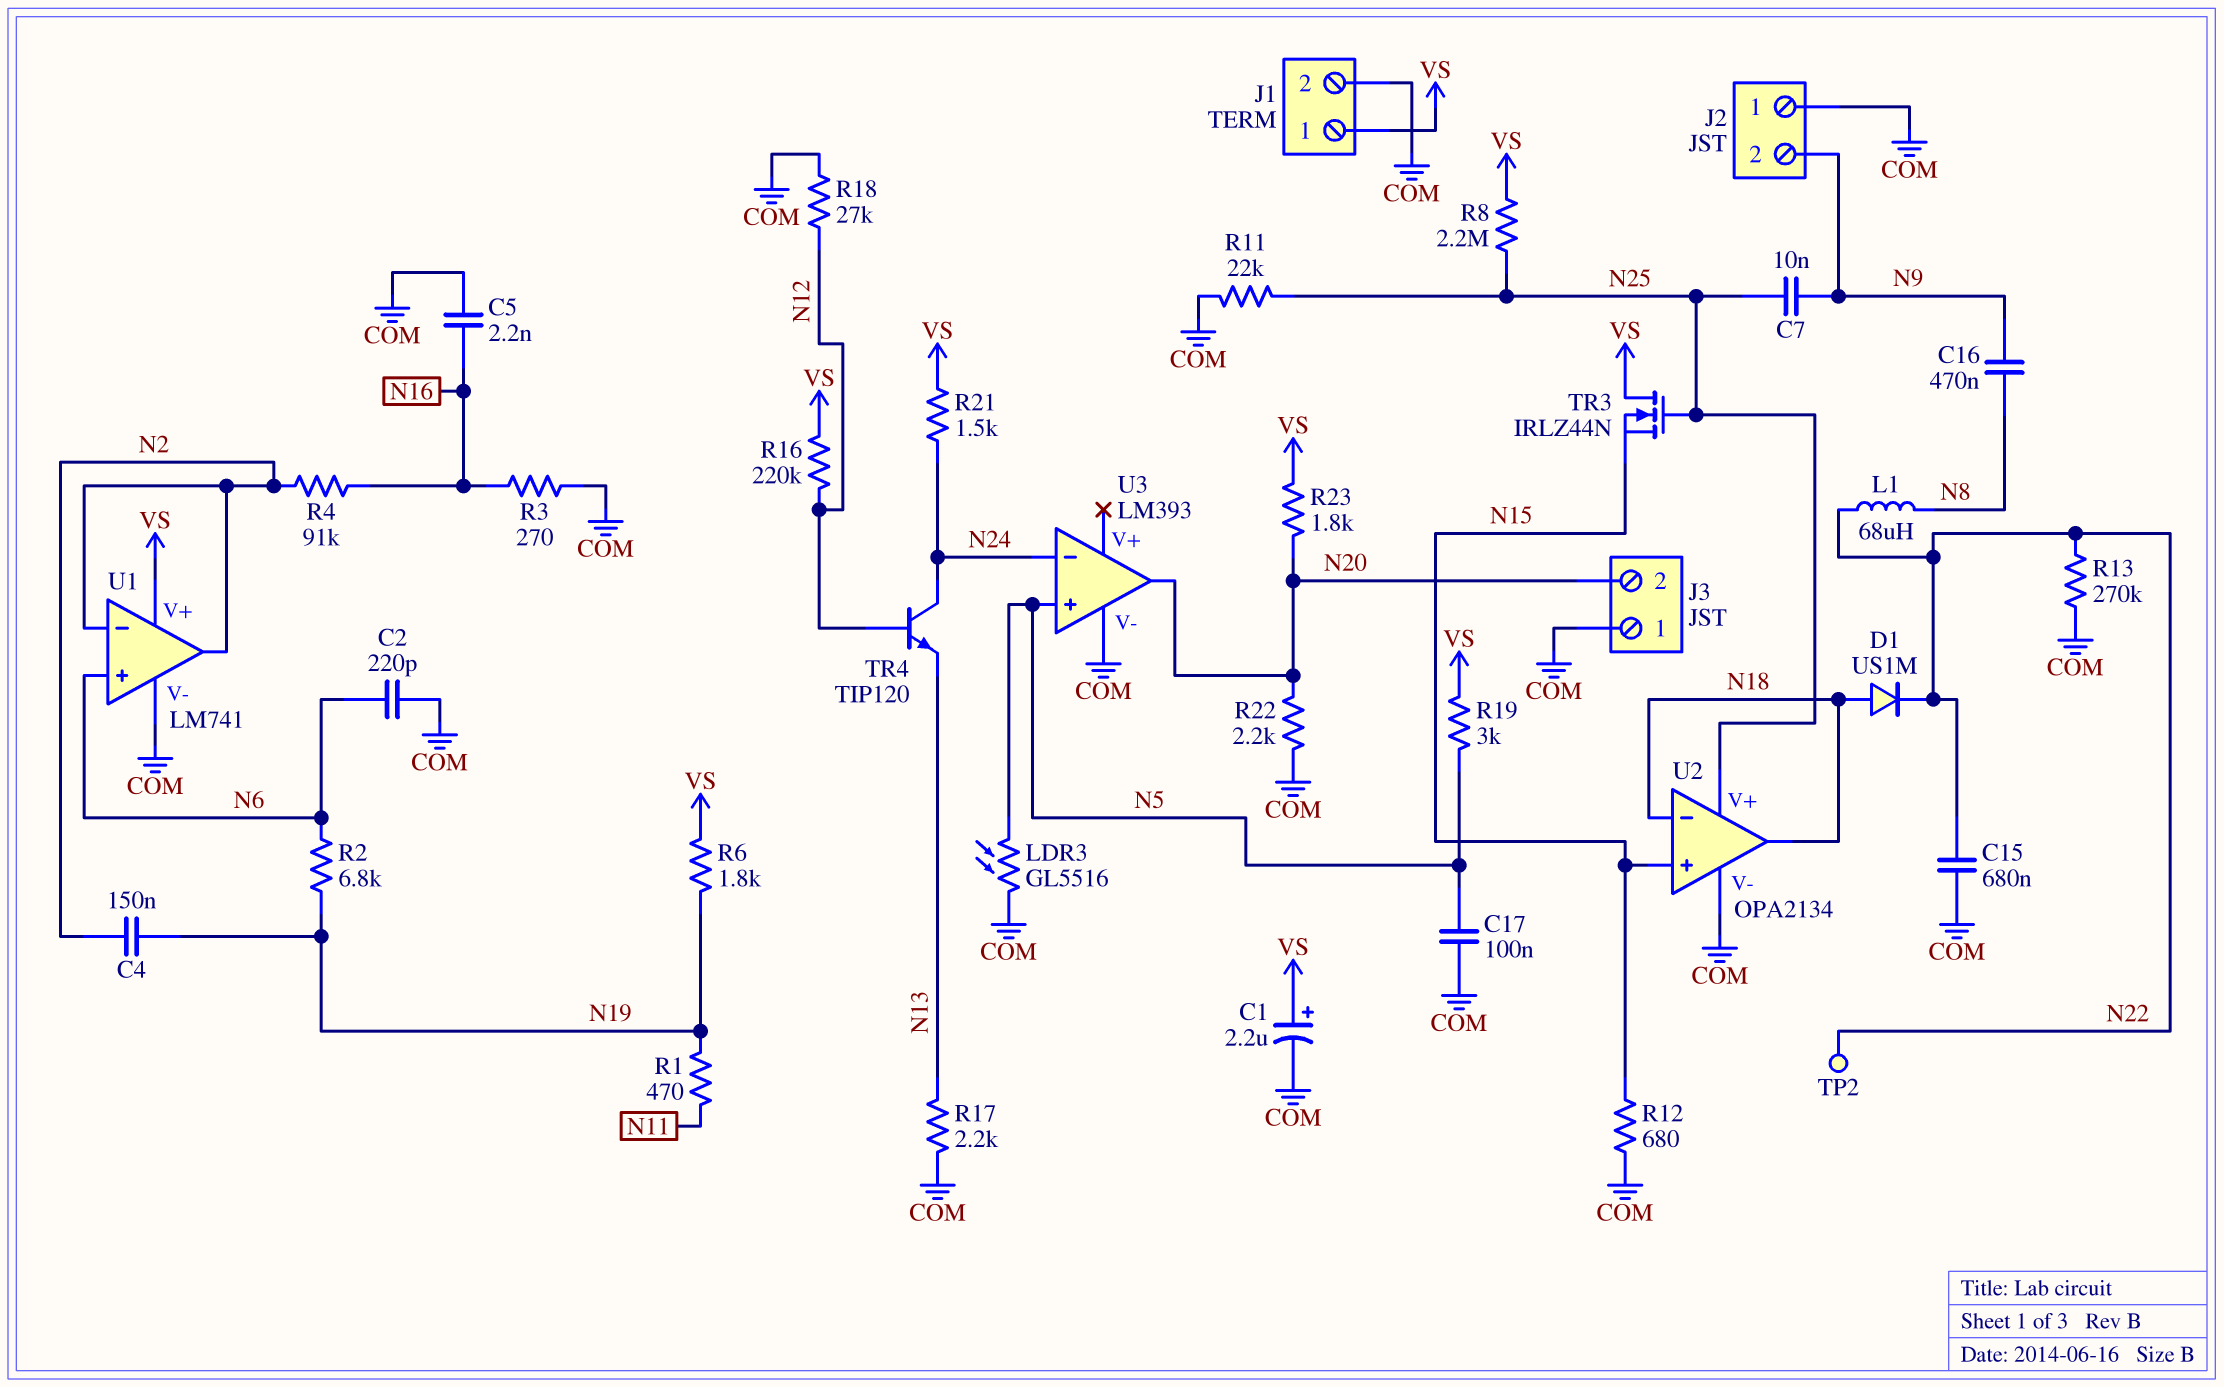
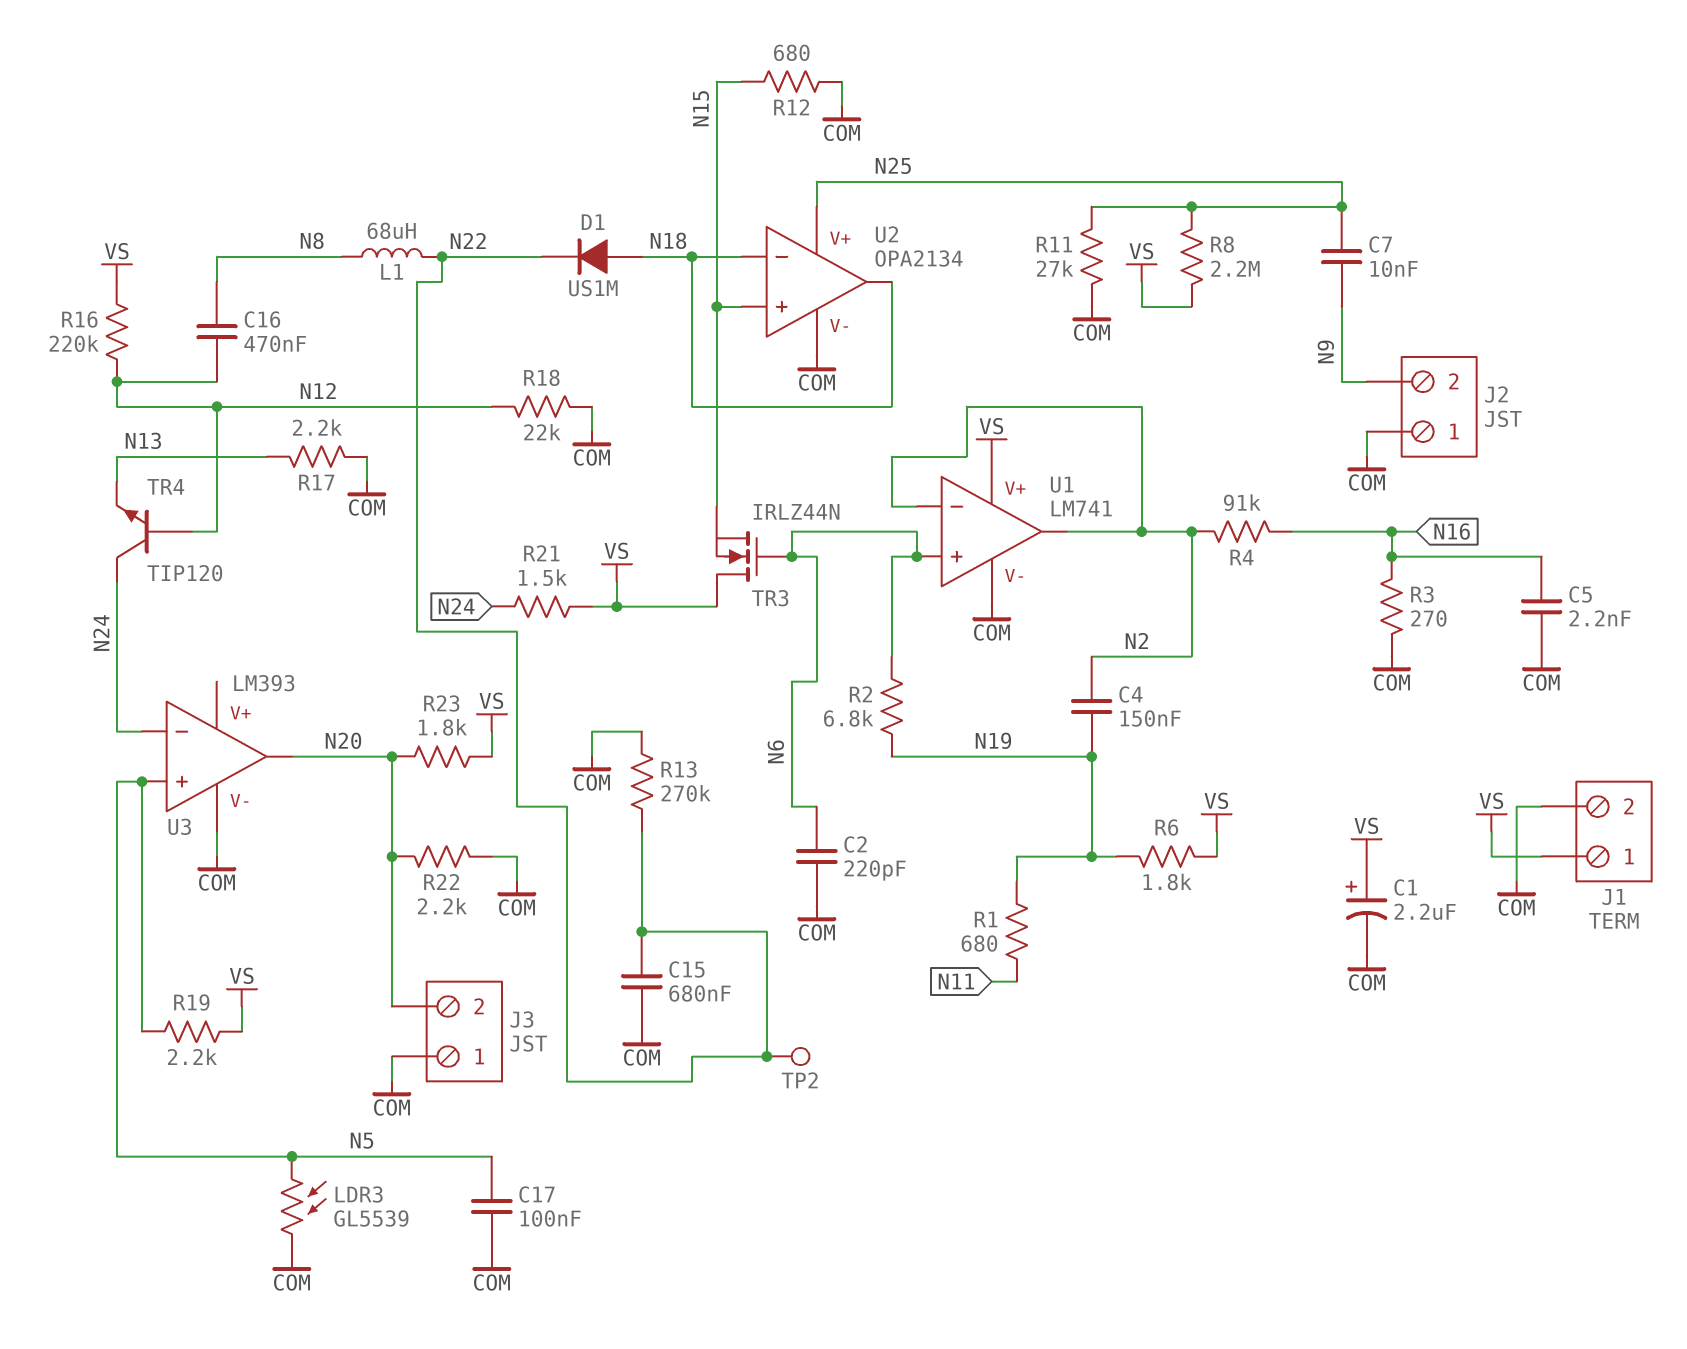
C16: 470nF (N8, N9) -> 470nF (N8, N12)
LDR3: GL5516 (COM, N5) -> GL5539 (COM, N5)
R1: 470 (N11, N19) -> 680 (N11, N19)
R11: 22k (COM, N25) -> 27k (COM, N25)
R18: 27k (COM, N12) -> 22k (COM, N12)
R19: 3k (N5, VS) -> 2.2k (N5, VS)
TR3: NMOS IRLZ44N (G N25, D VS, S N15) -> NMOS IRLZ44N (G N6, D VS, S N15)

